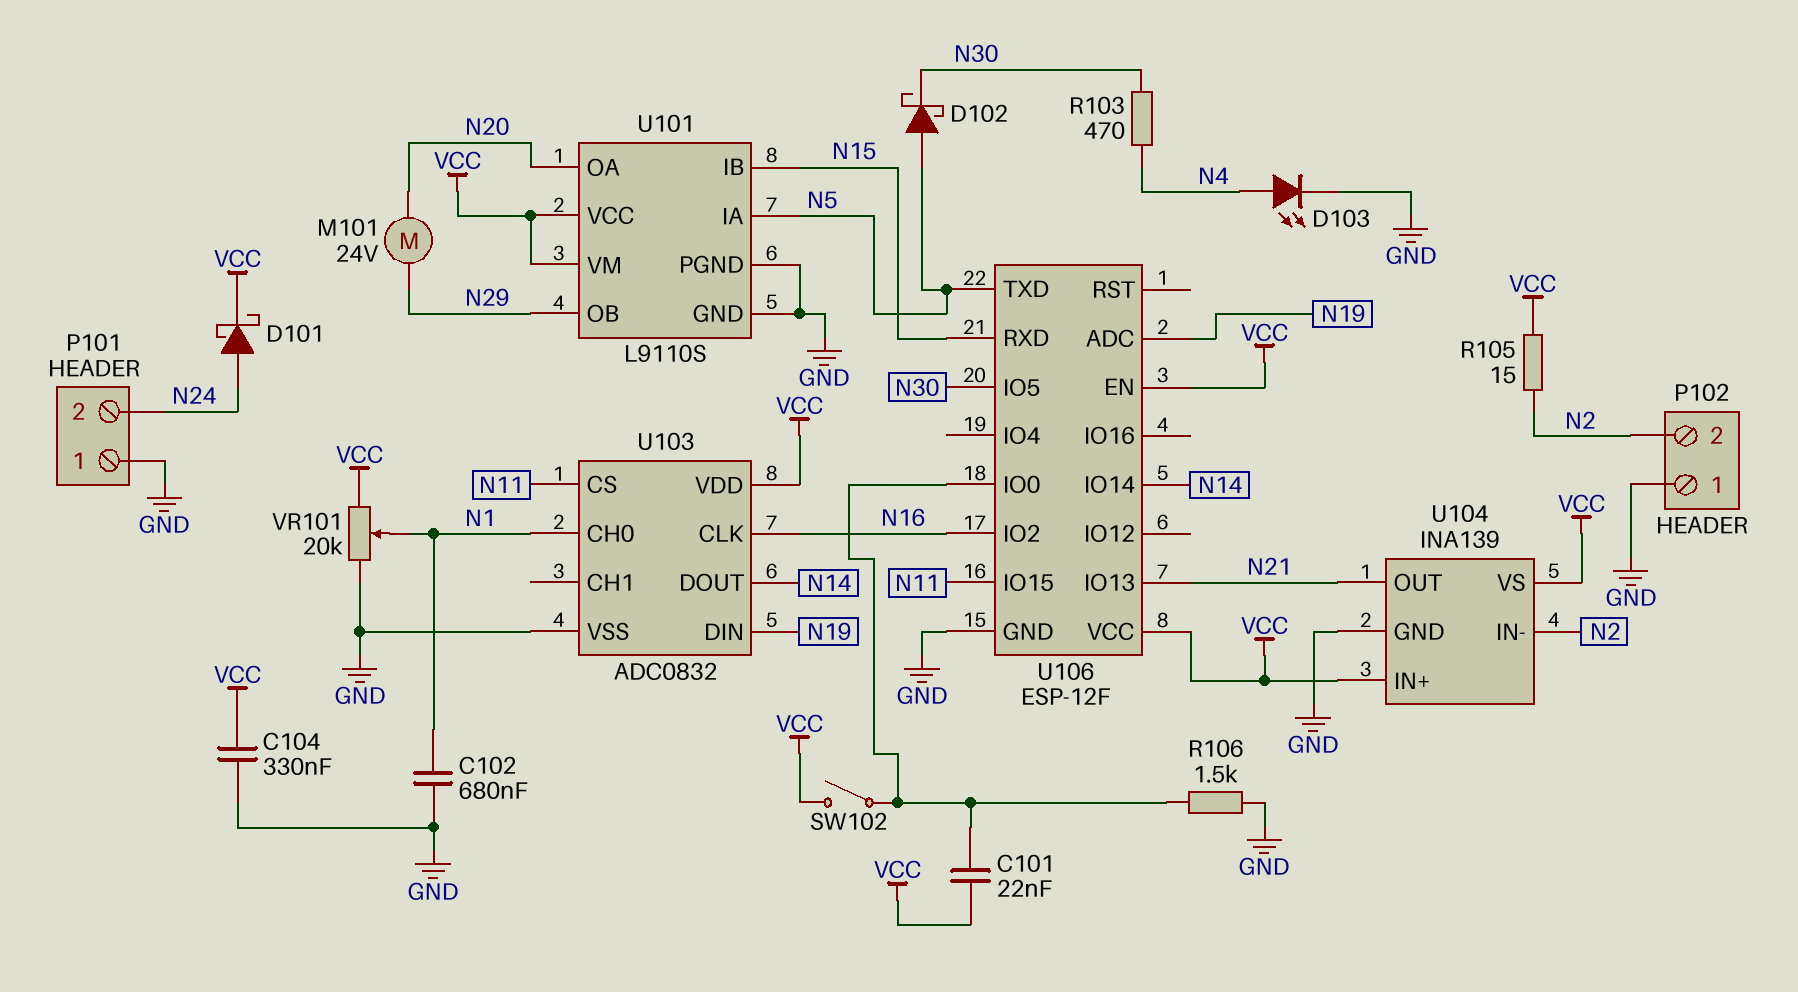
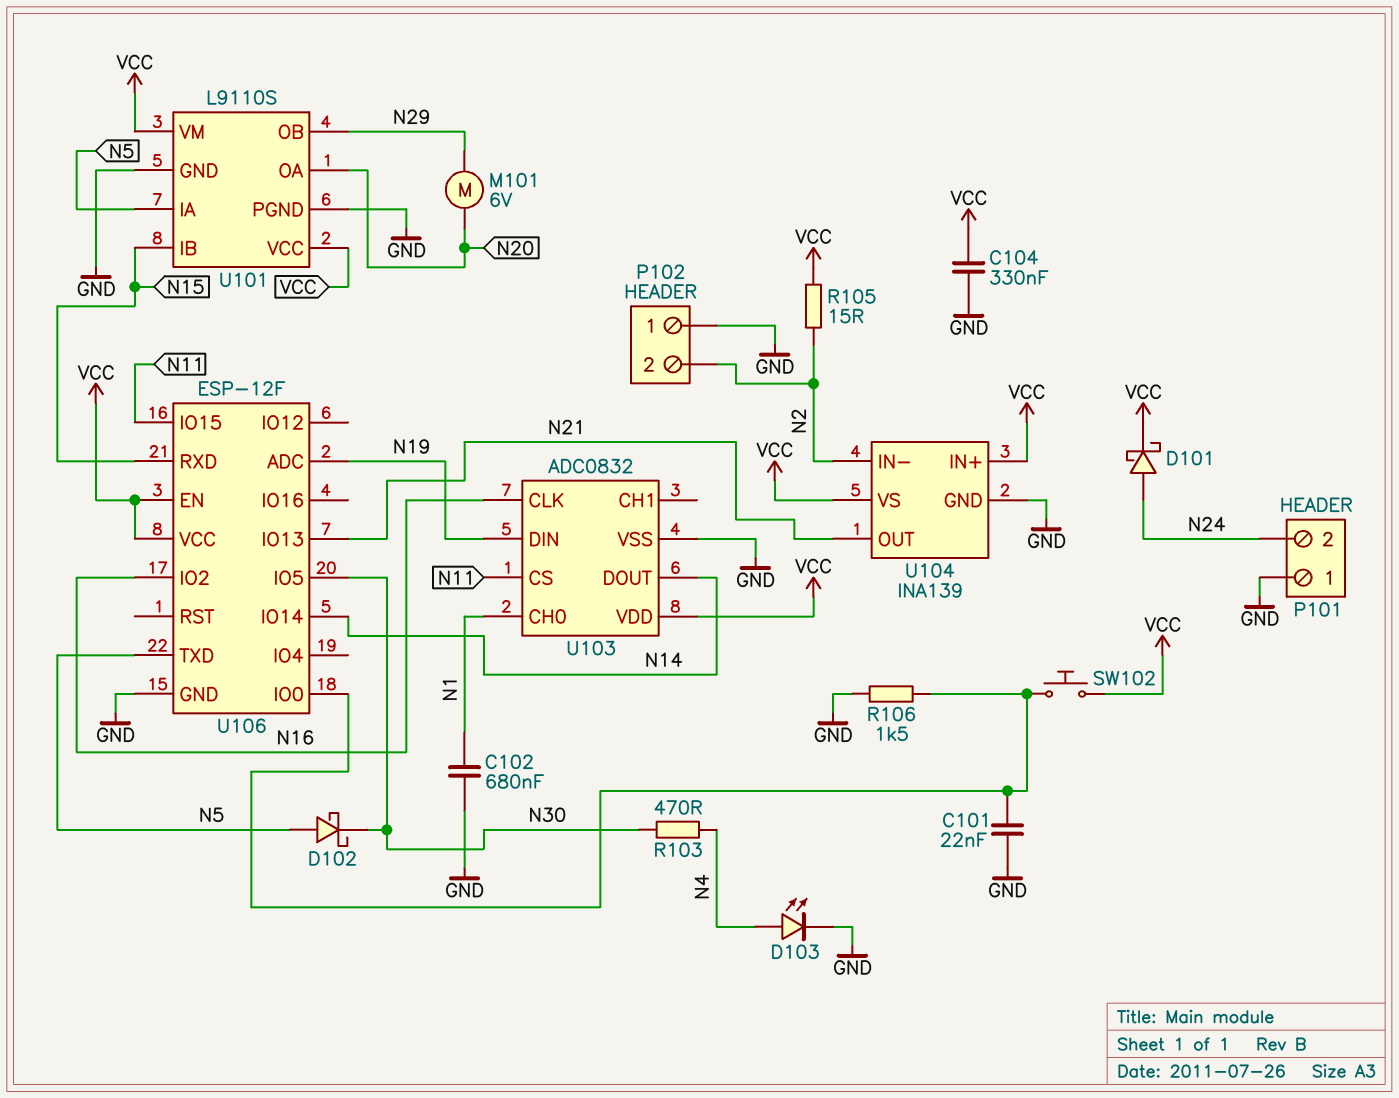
C101: 22nF (U106/IO0, VCC) -> 22nF (GND, U106/IO0)
M101: motor 24V (N20, N29) -> motor 6V (N20, N29)
SW102: switch (U106/IO0, VCC) -> button (U106/IO0, VCC)
VR101: 20k (GND, VCC, wiper N1) -> none

